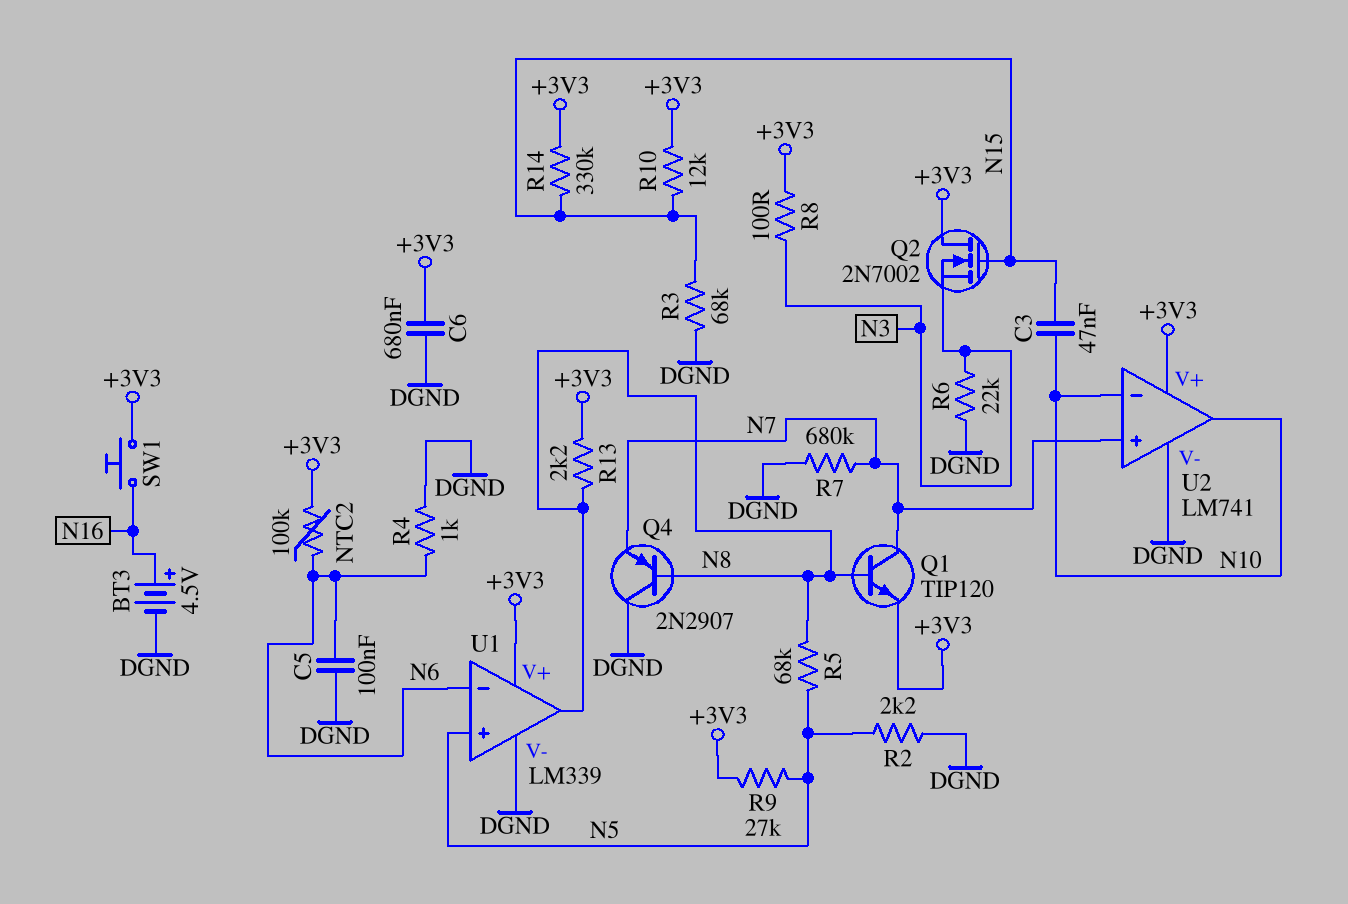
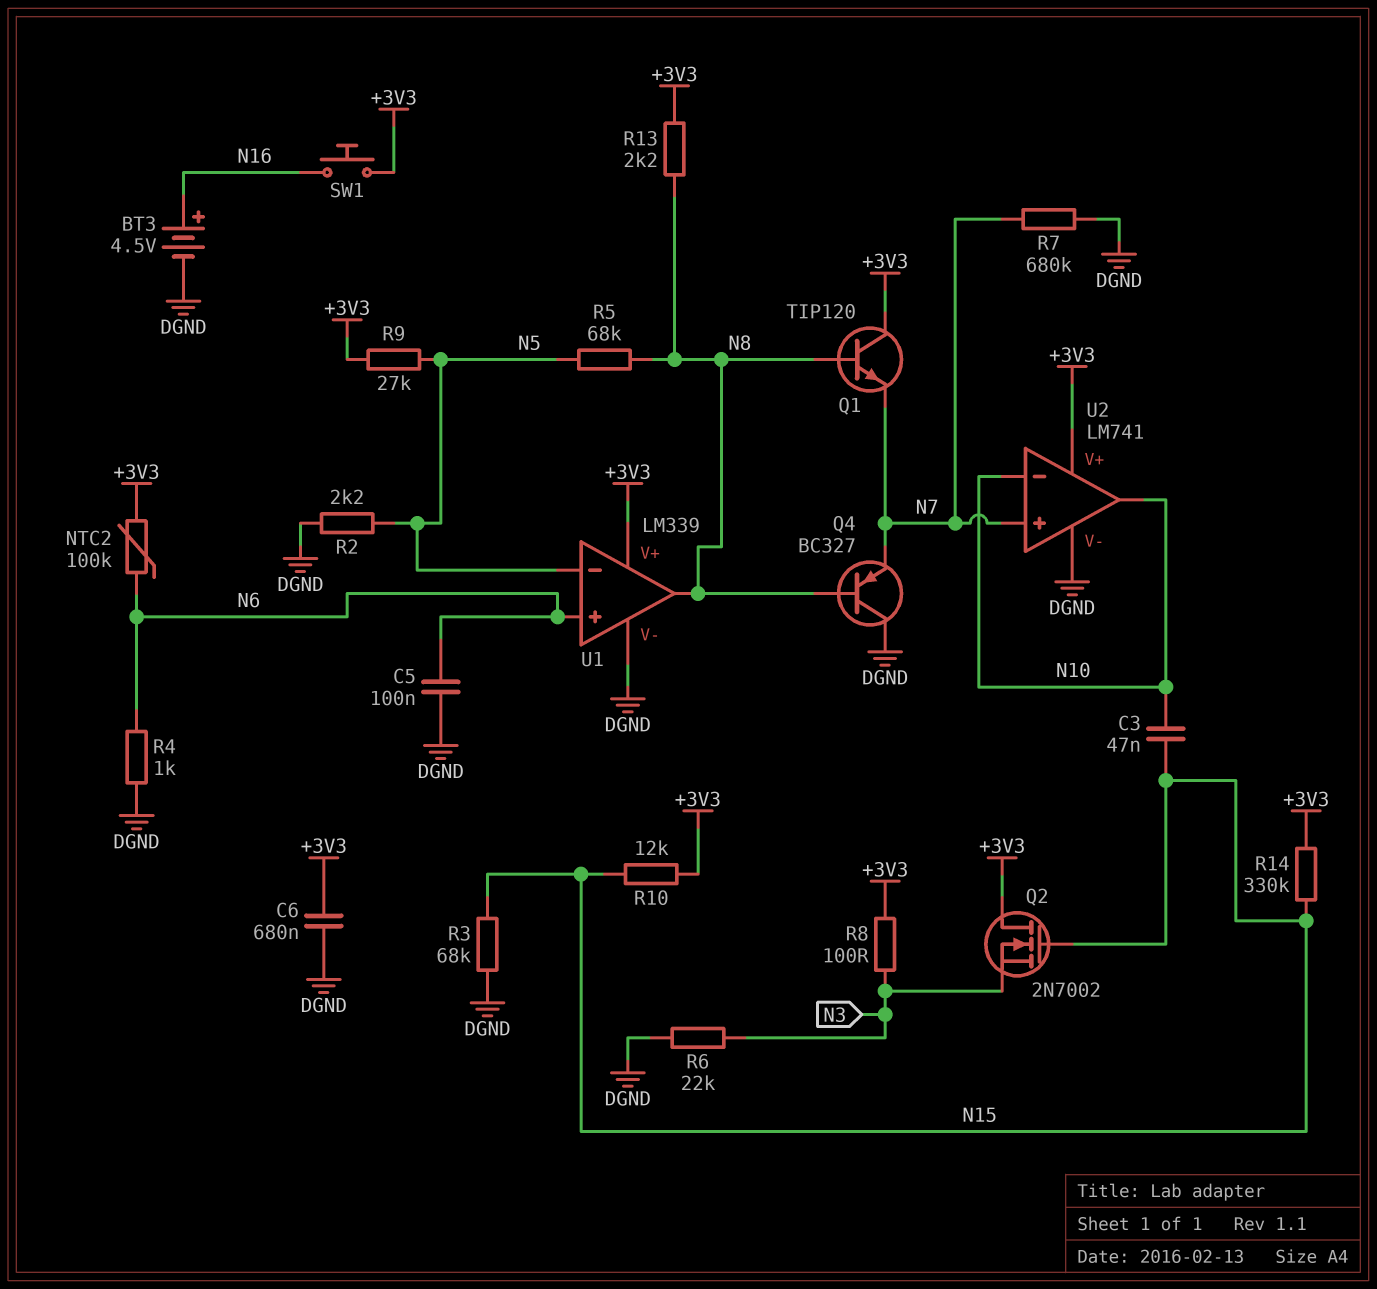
Q1: NPN TIP120 (B N8, C N7, E +3V3) -> NPN TIP120 (B N8, C +3V3, E N7)
Q4: PNP 2N2907 (B N8, C DGND, E N7) -> PNP BC327 (B N8, C DGND, E N7)
U1 pin in+: N5 -> N6
U1 pin in-: N6 -> N5

